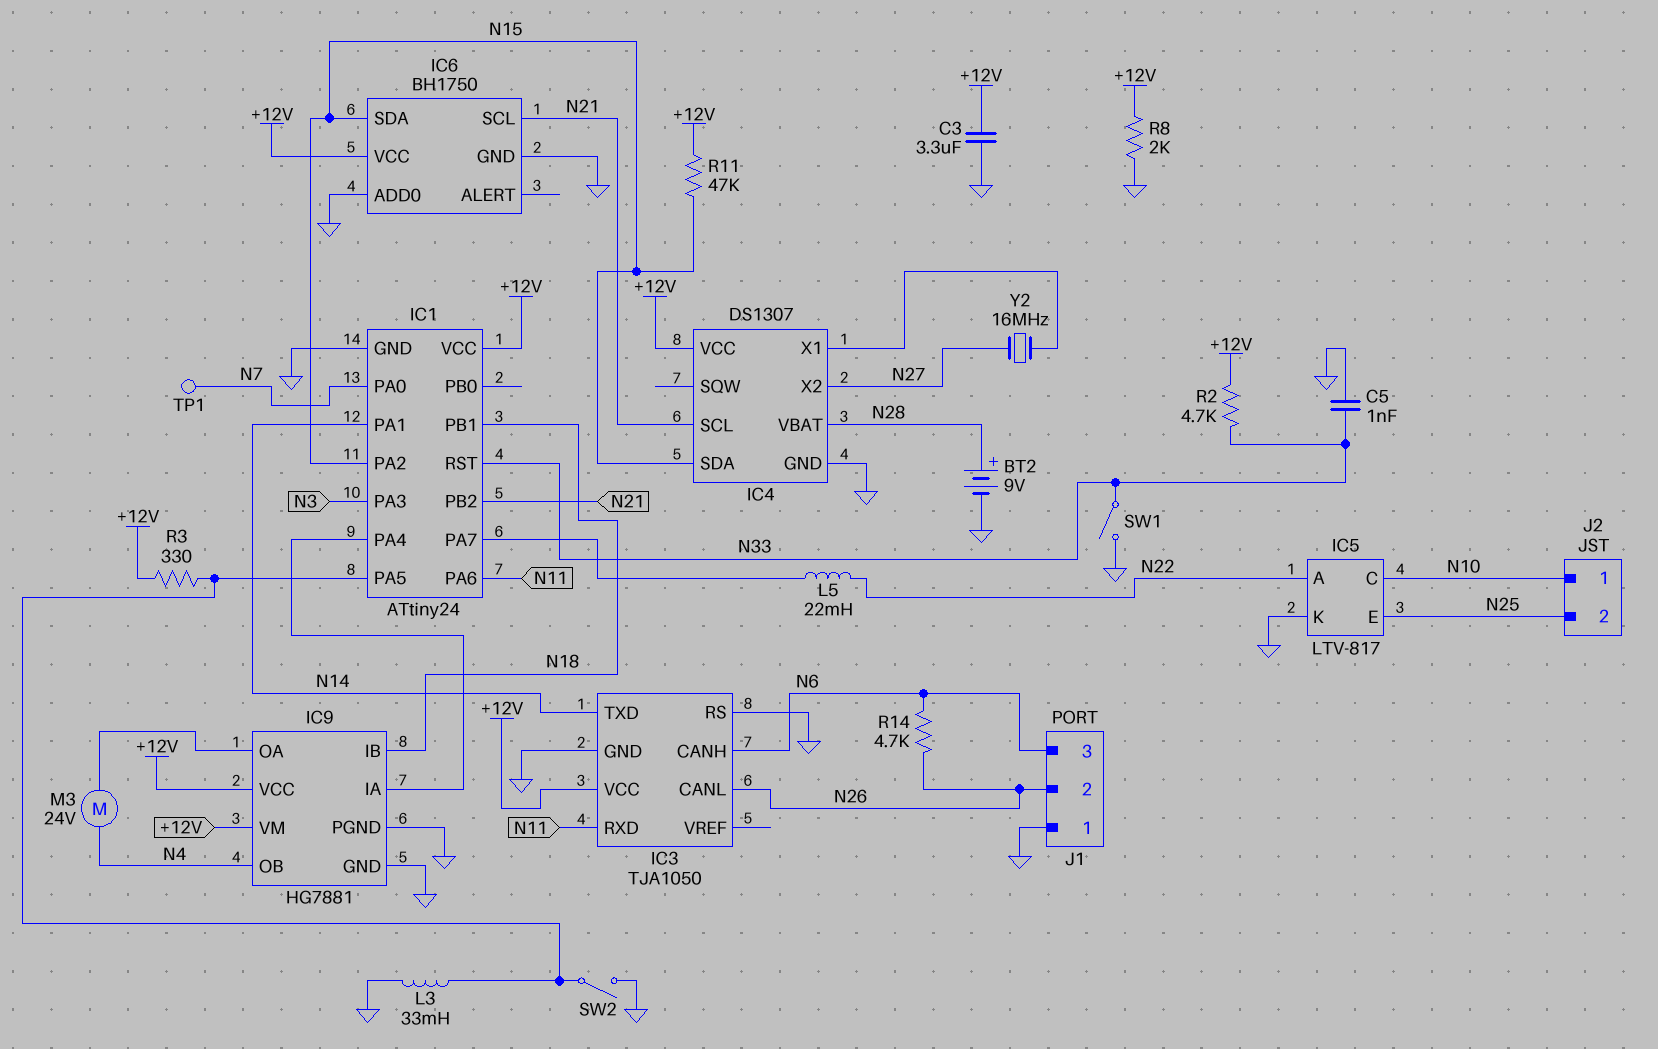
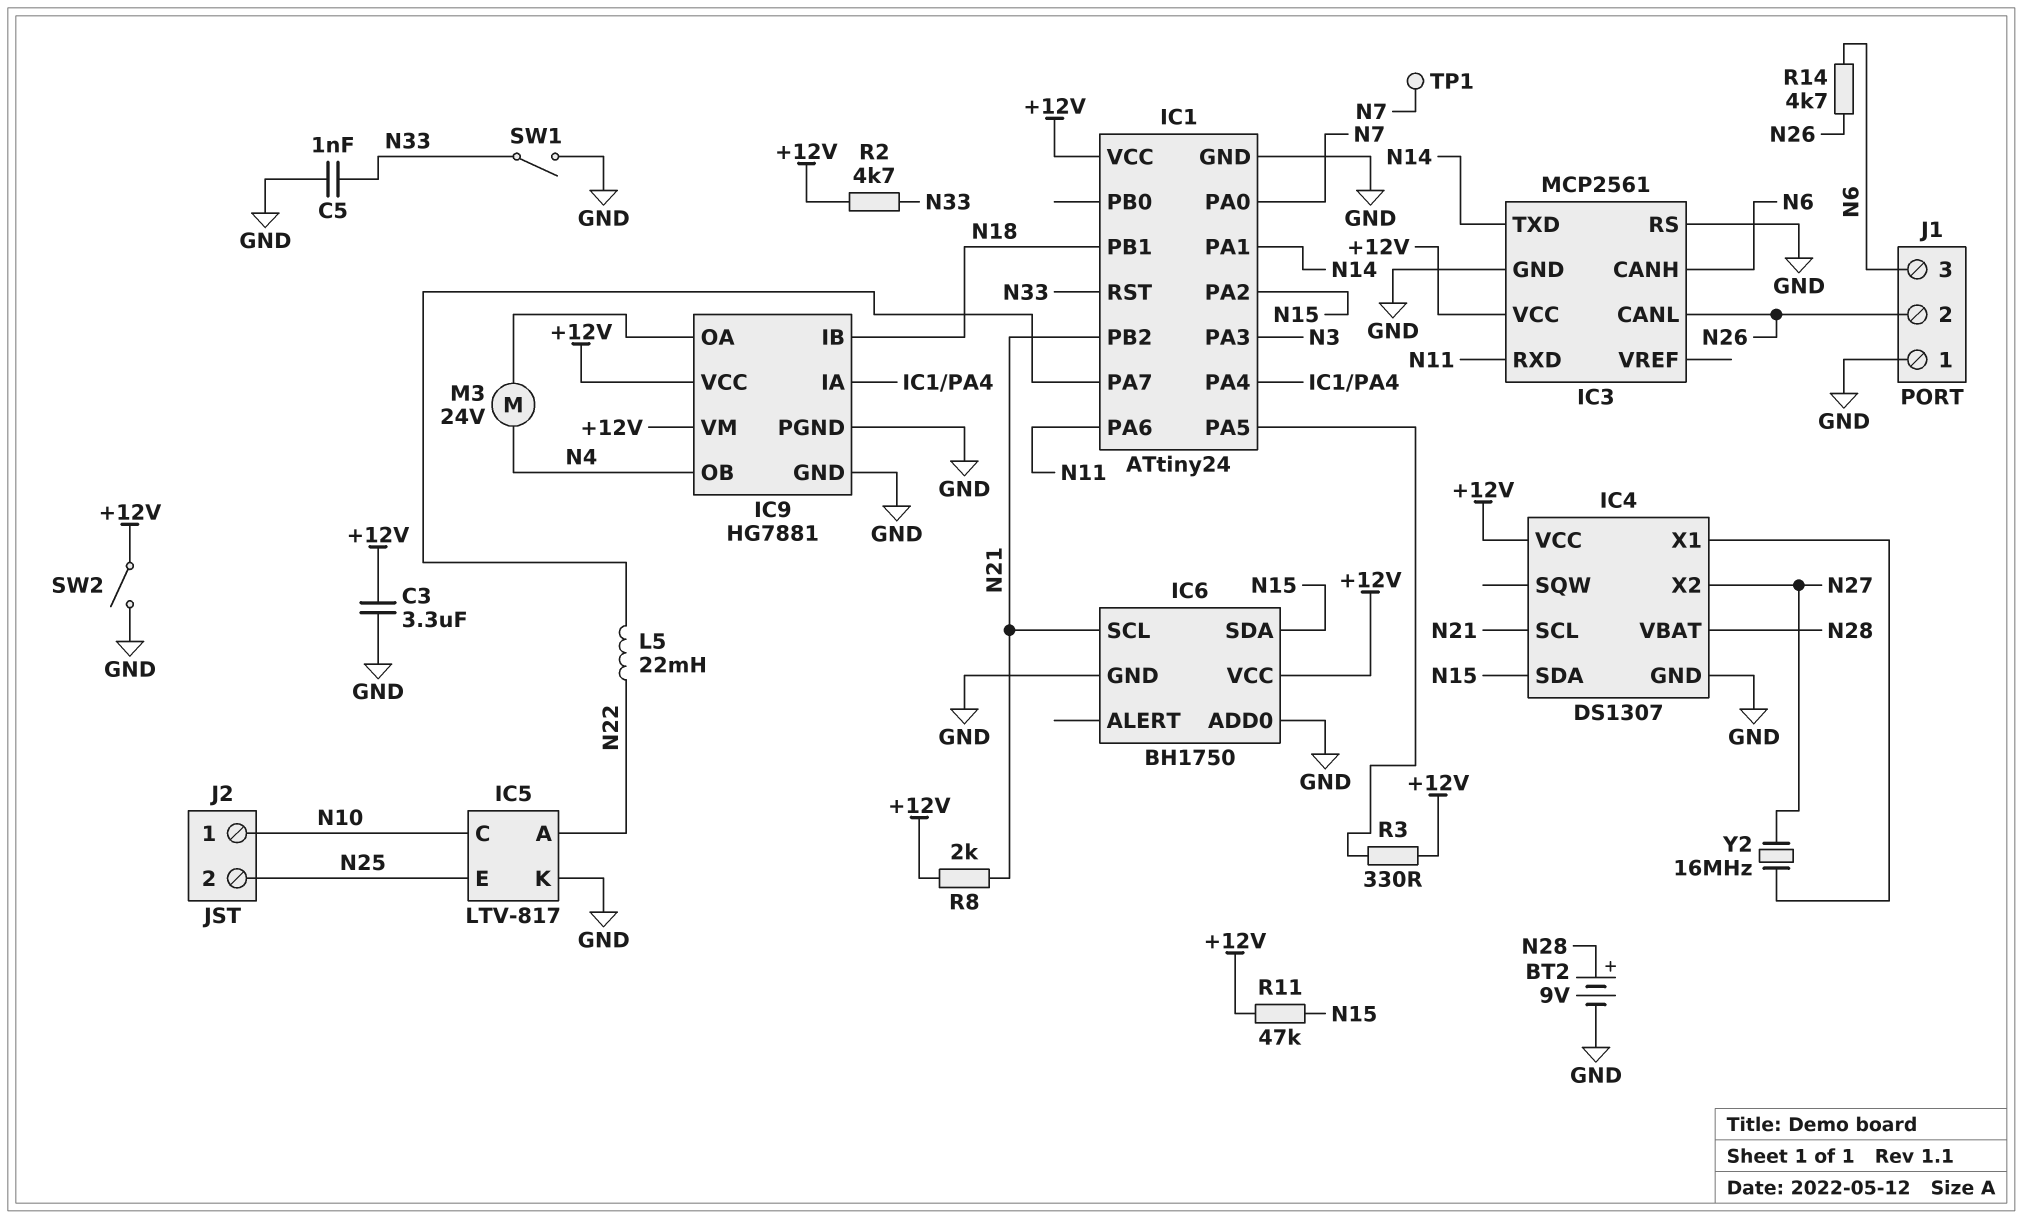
IC3: TJA1050 -> MCP2561
L3: 33mH (GND, IC1/PA5) -> none
R8: 2k (+12V, GND) -> 2k (+12V, N21)
SW2: switch (GND, IC1/PA5) -> switch (+12V, GND)

